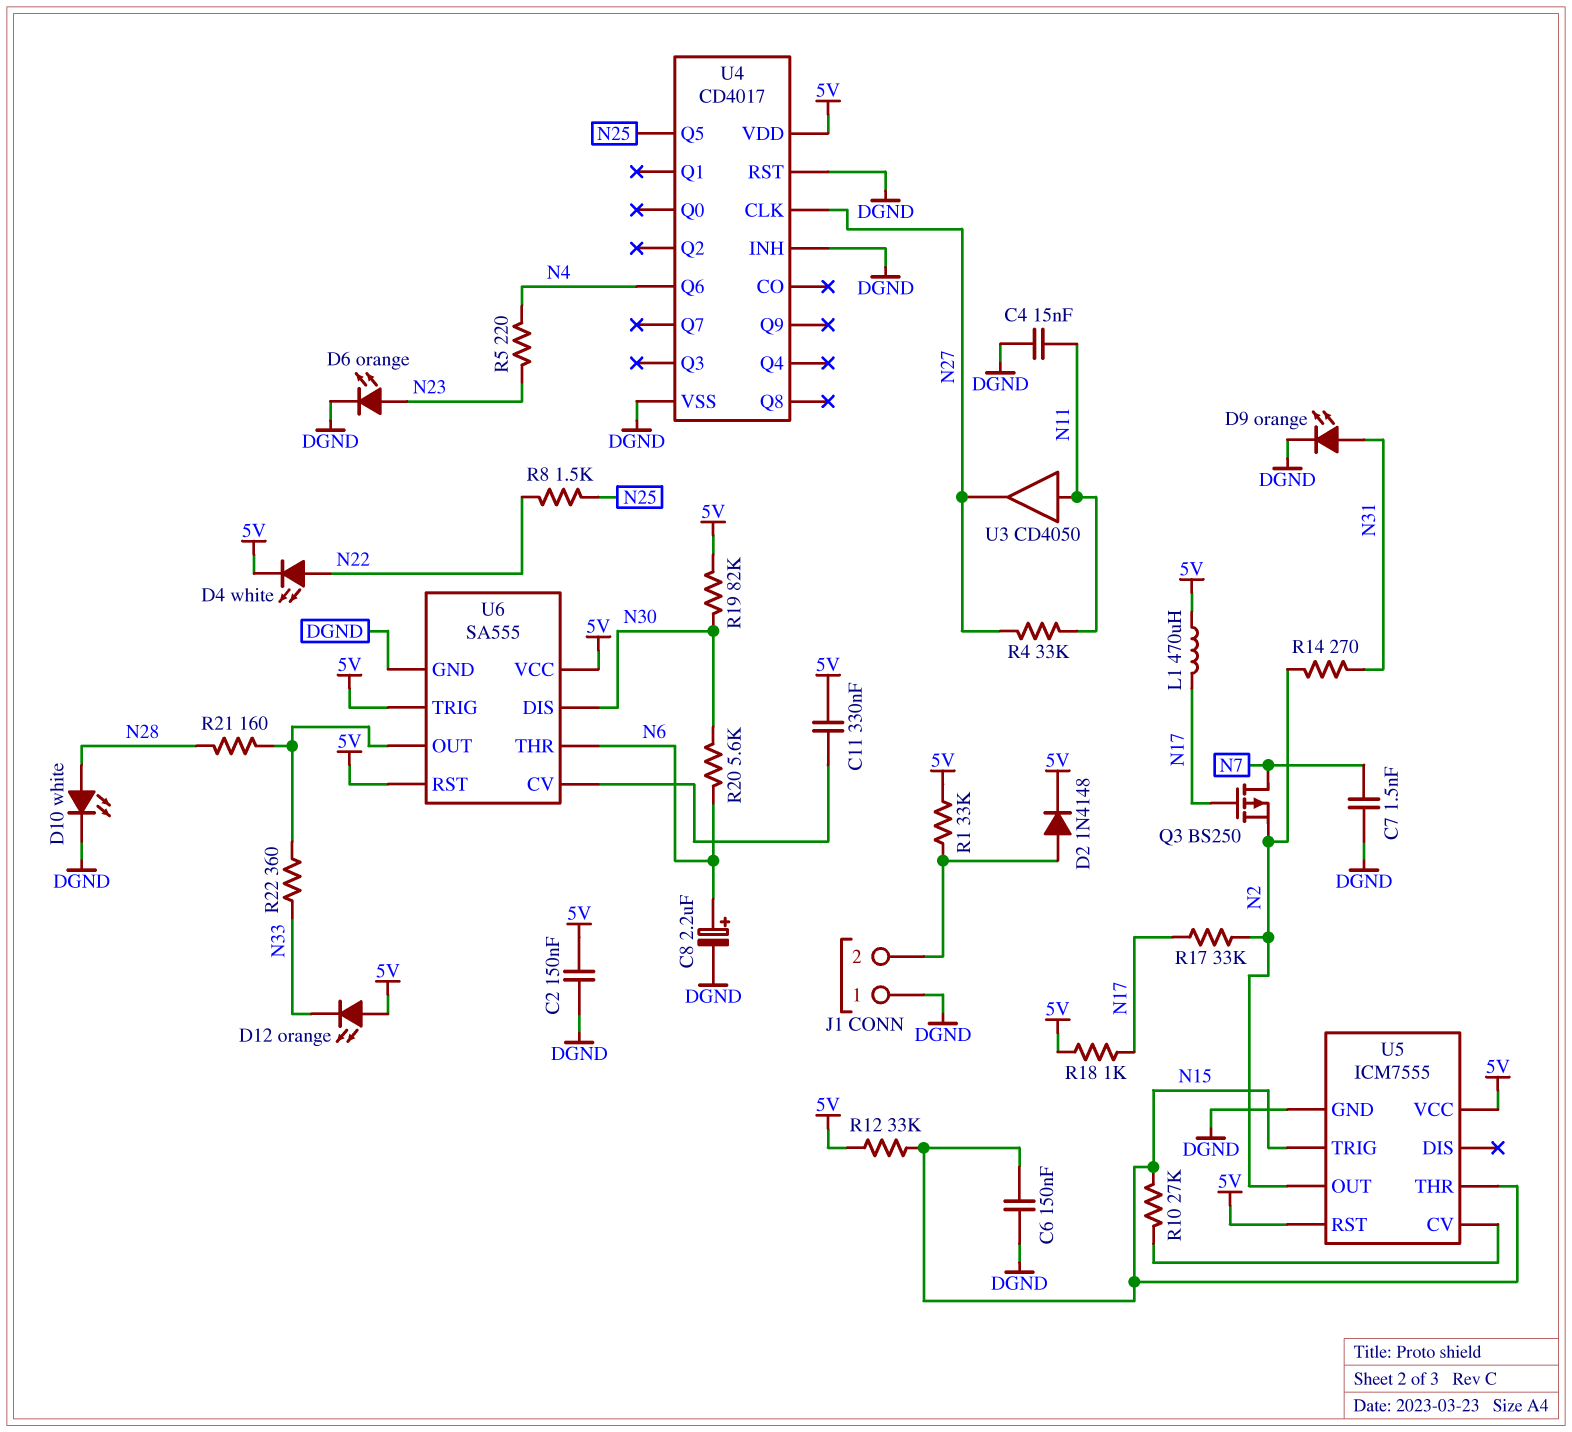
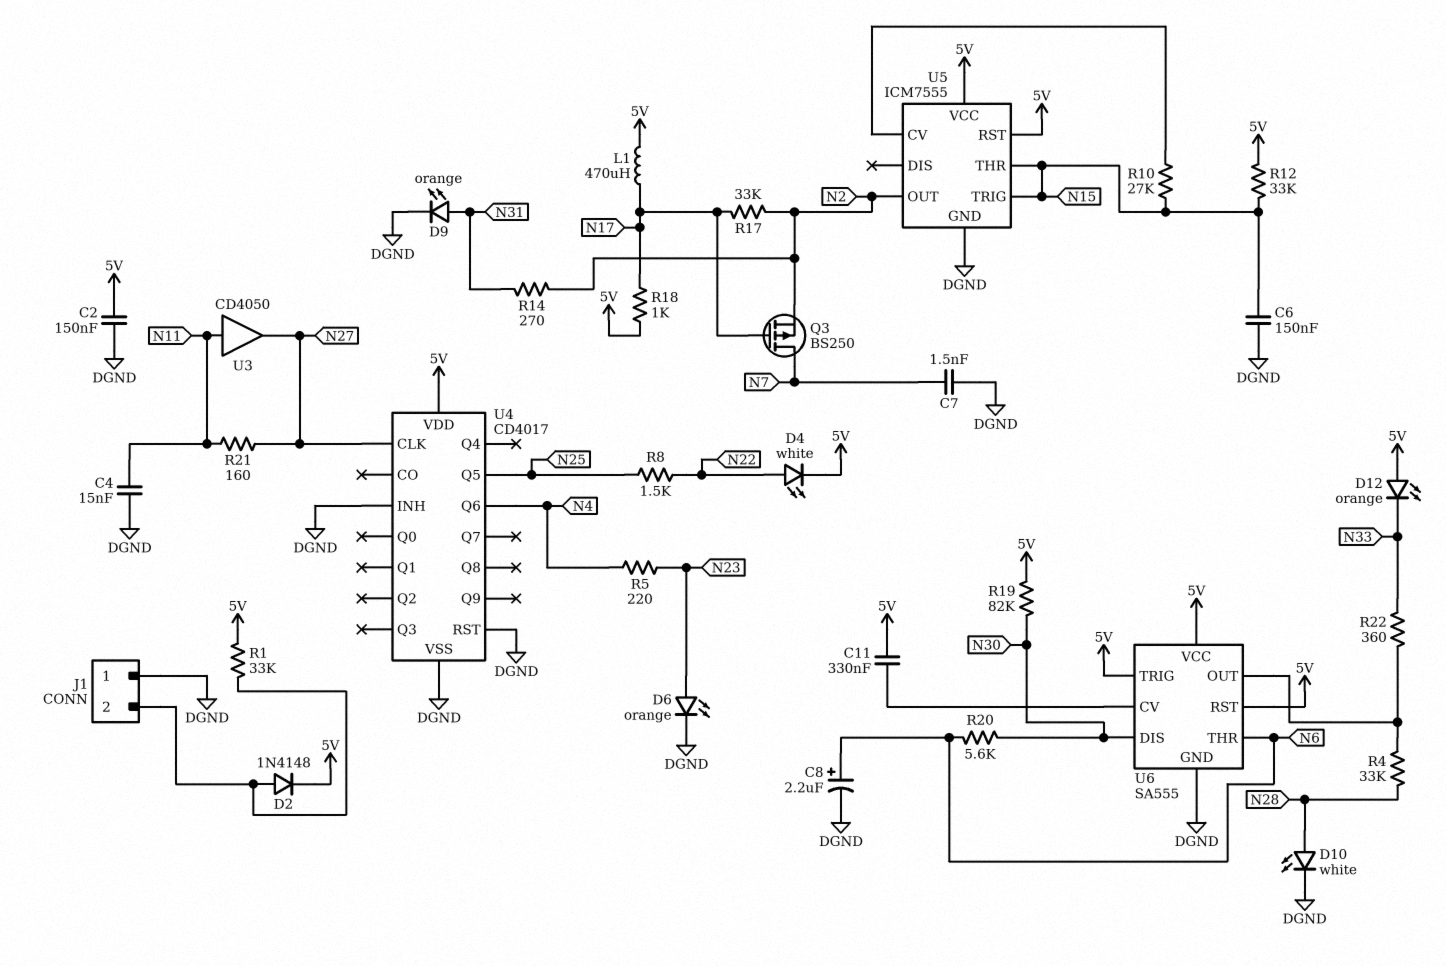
R4: 33k (N11, N27) -> 33k (N28, U6/OUT)
R21: 160 (N28, U6/OUT) -> 160 (N11, N27)

